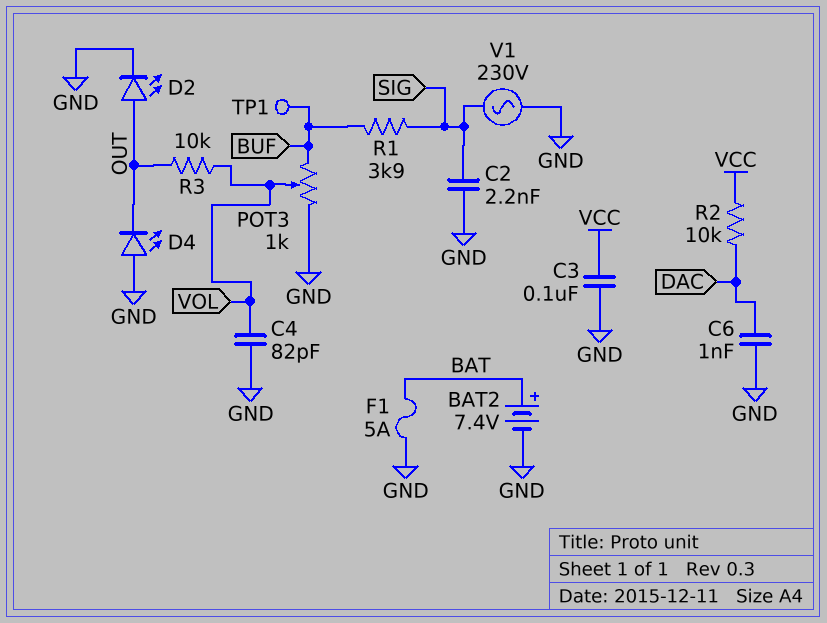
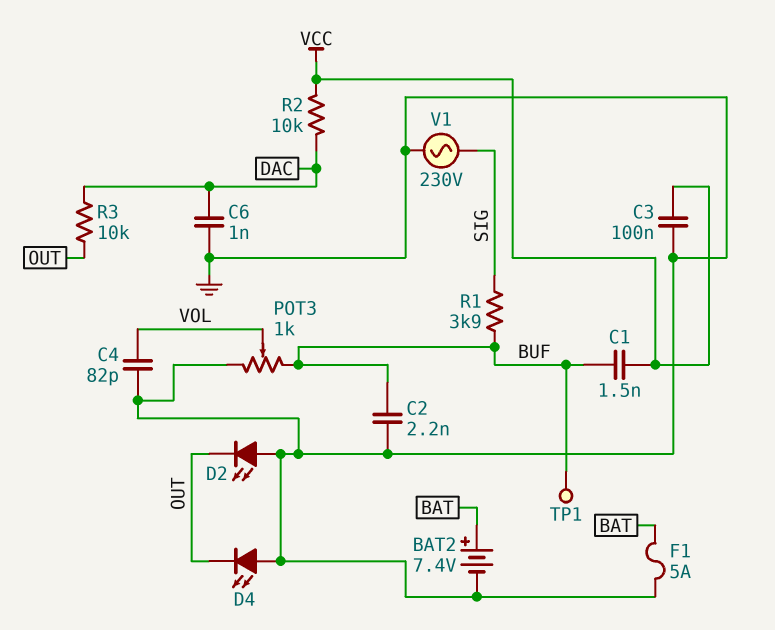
C1: none -> 1.5nF (BUF, VCC)
C2: 2.2nF (GND, SIG) -> 2.2nF (BUF, GND)
D2: LED (A OUT, K GND) -> LED (A GND, K OUT)
R3: 10k (OUT, VOL) -> 10k (DAC, OUT)

